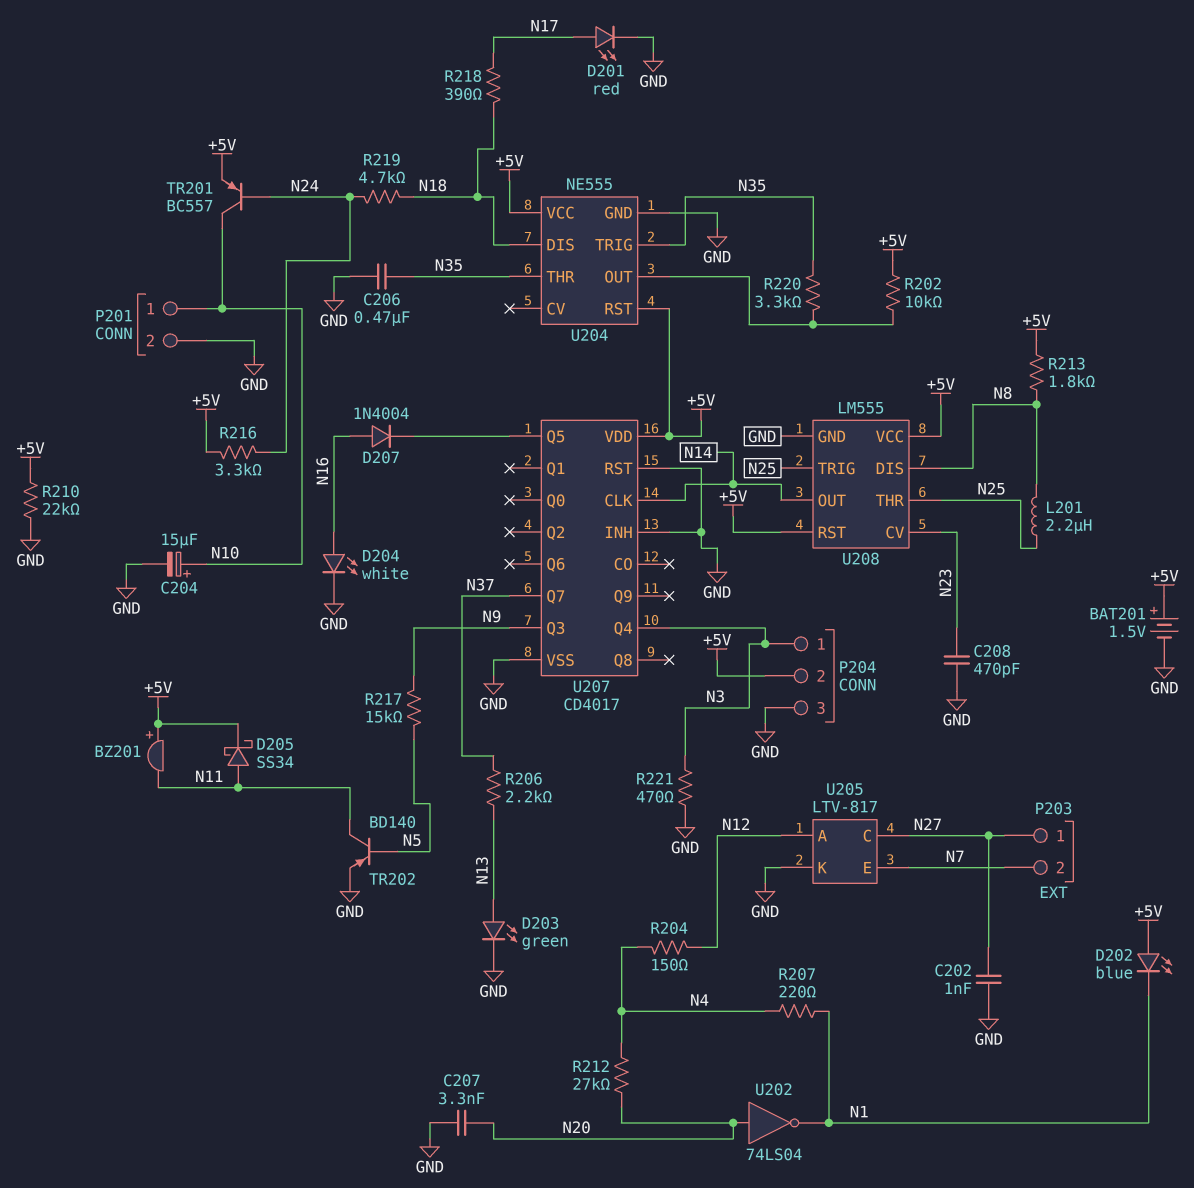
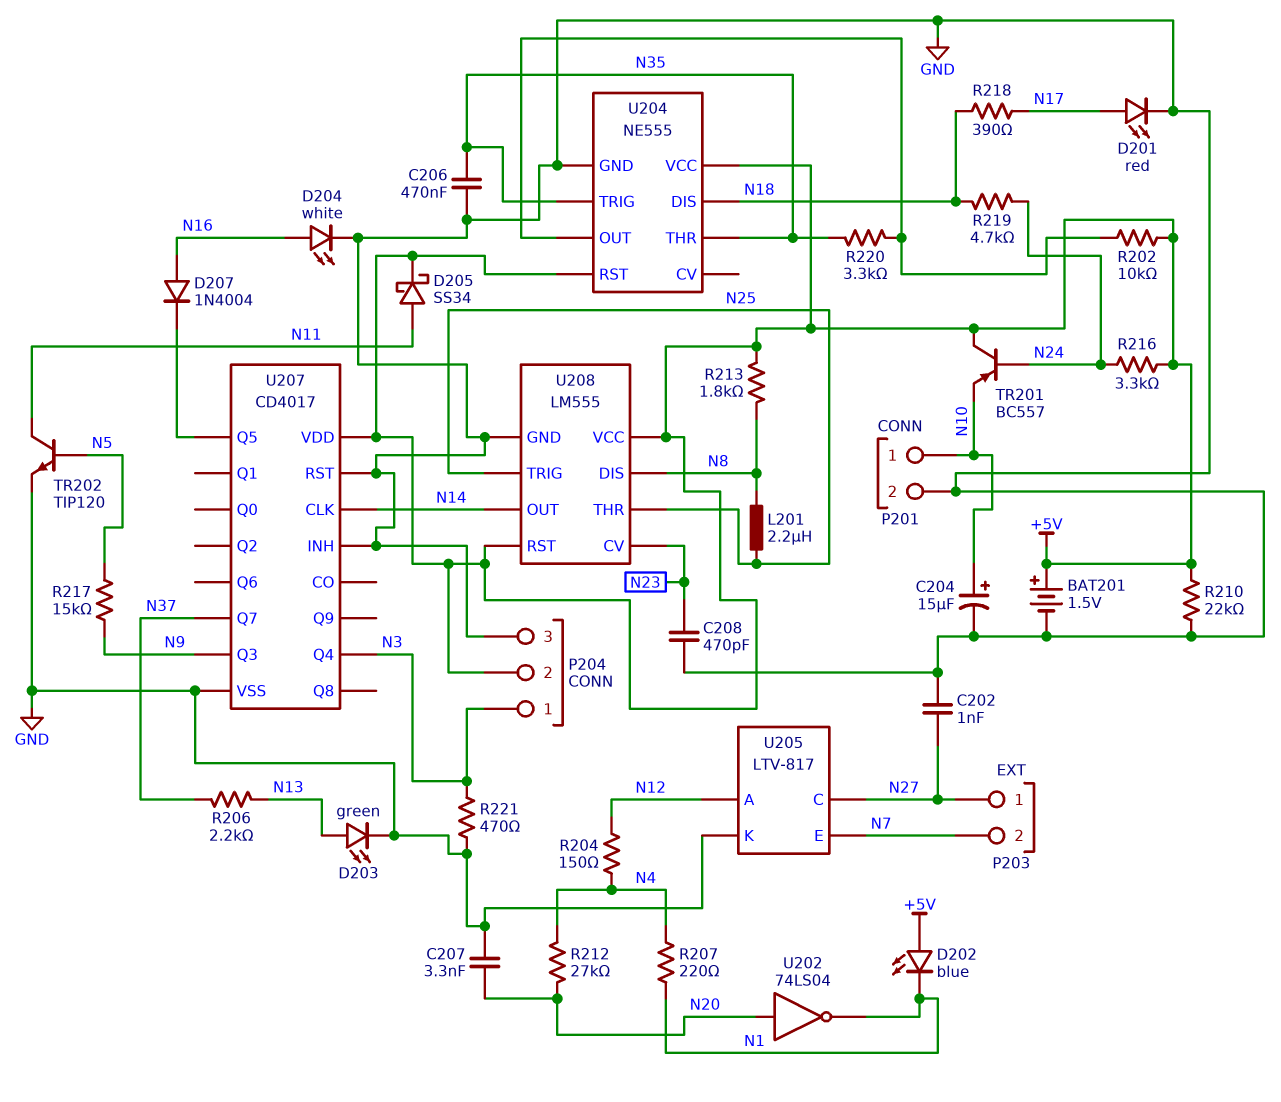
BZ201: buzzer (plus +5V, minus N11) -> none
TR201: PNP BC557 (B N24, C N10, E +5V) -> PNP BC557 (B N24, C +5V, E N10)
TR202: PNP BD140 (B N5, C N11, E GND) -> NPN TIP120 (B N5, C N11, E GND)

